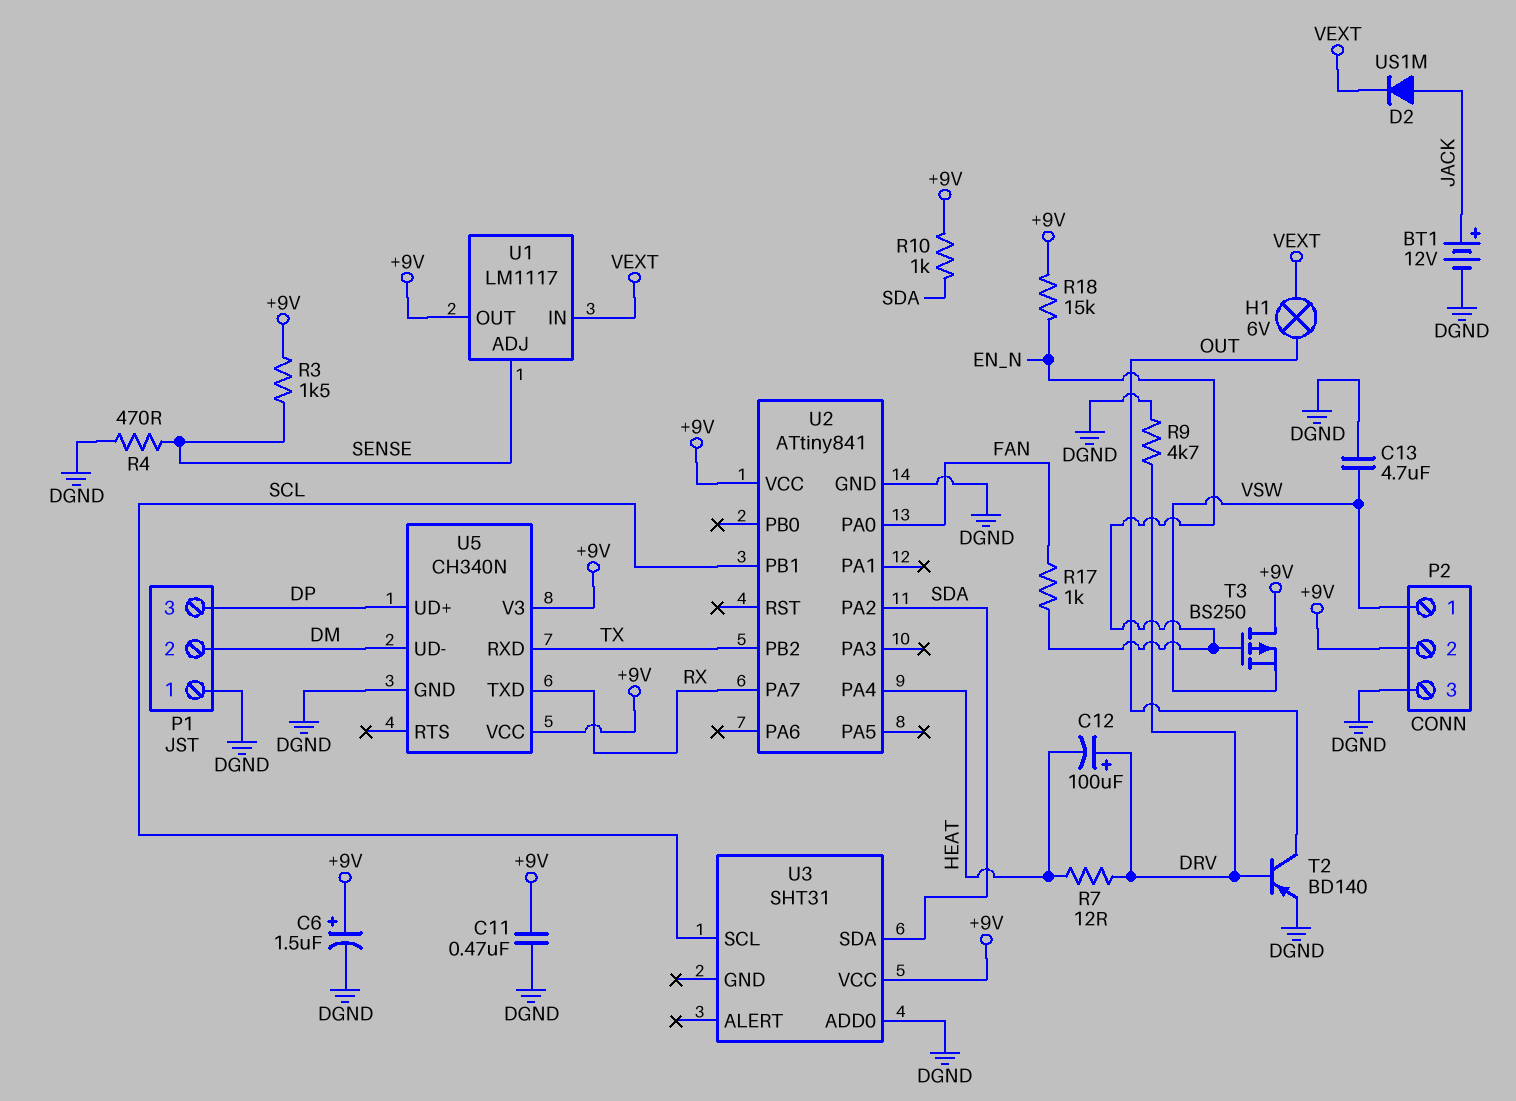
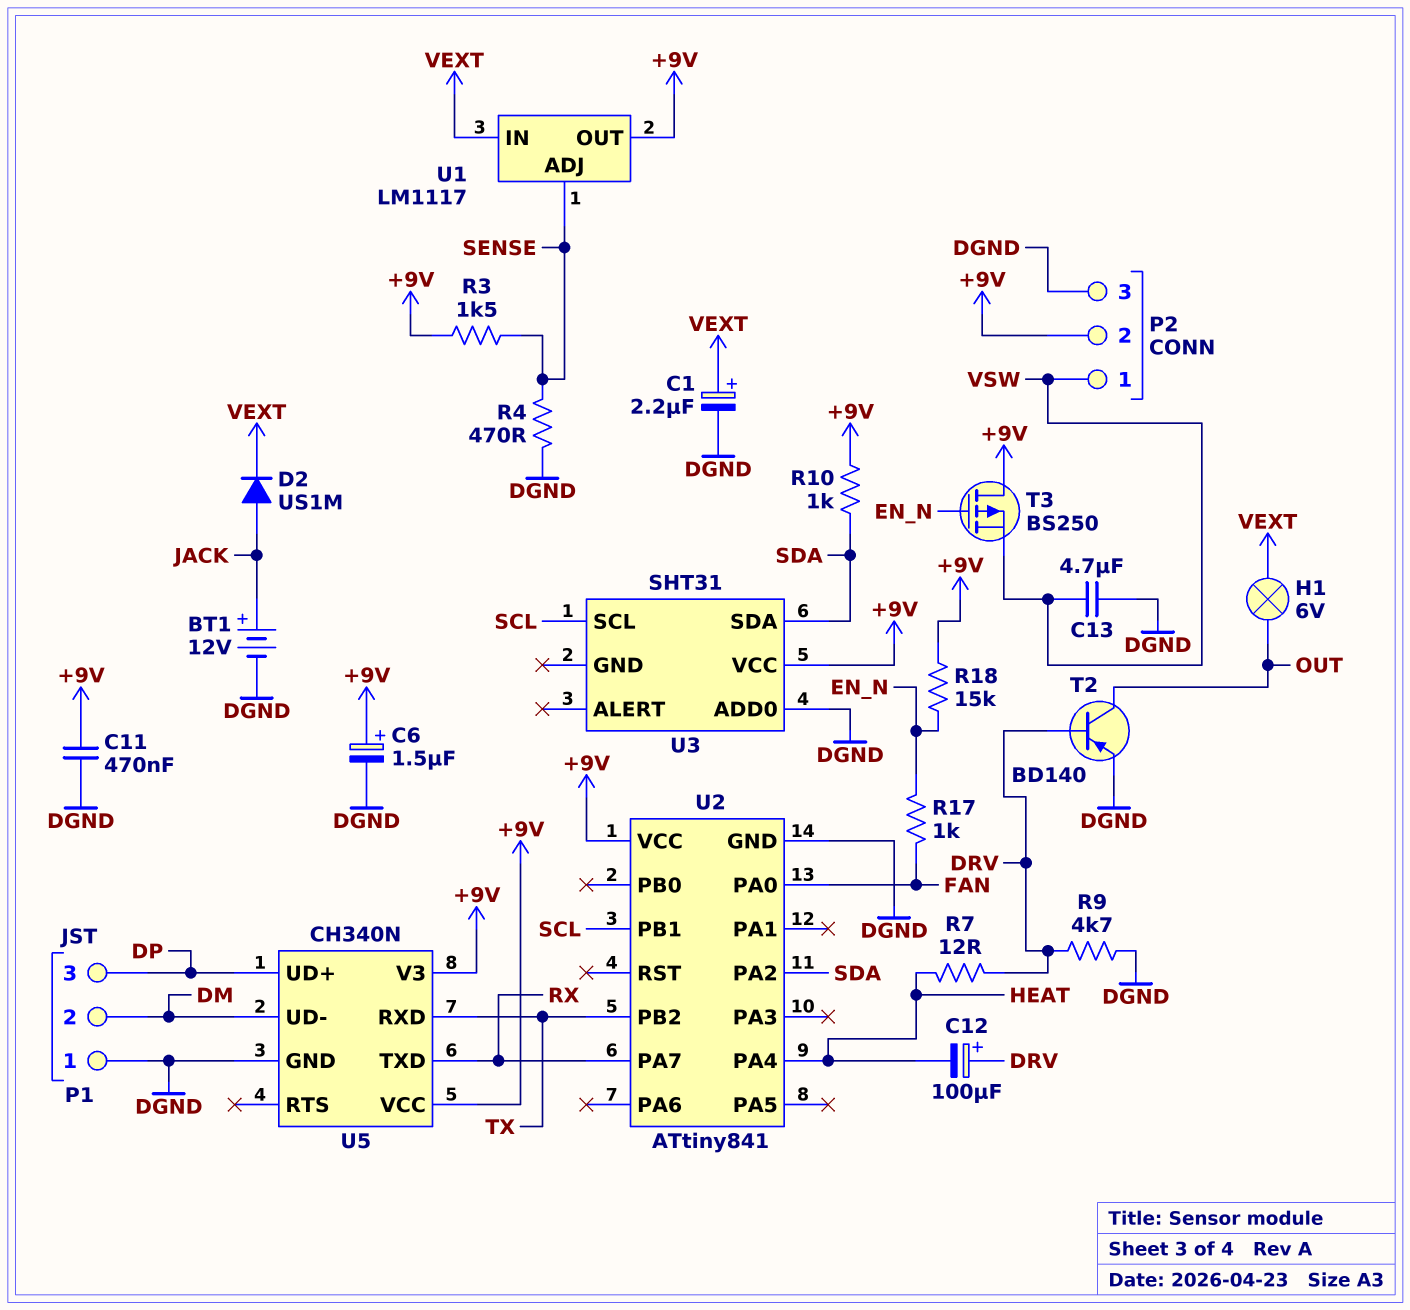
C1: none -> 2.2uF (plus VEXT, minus DGND)

